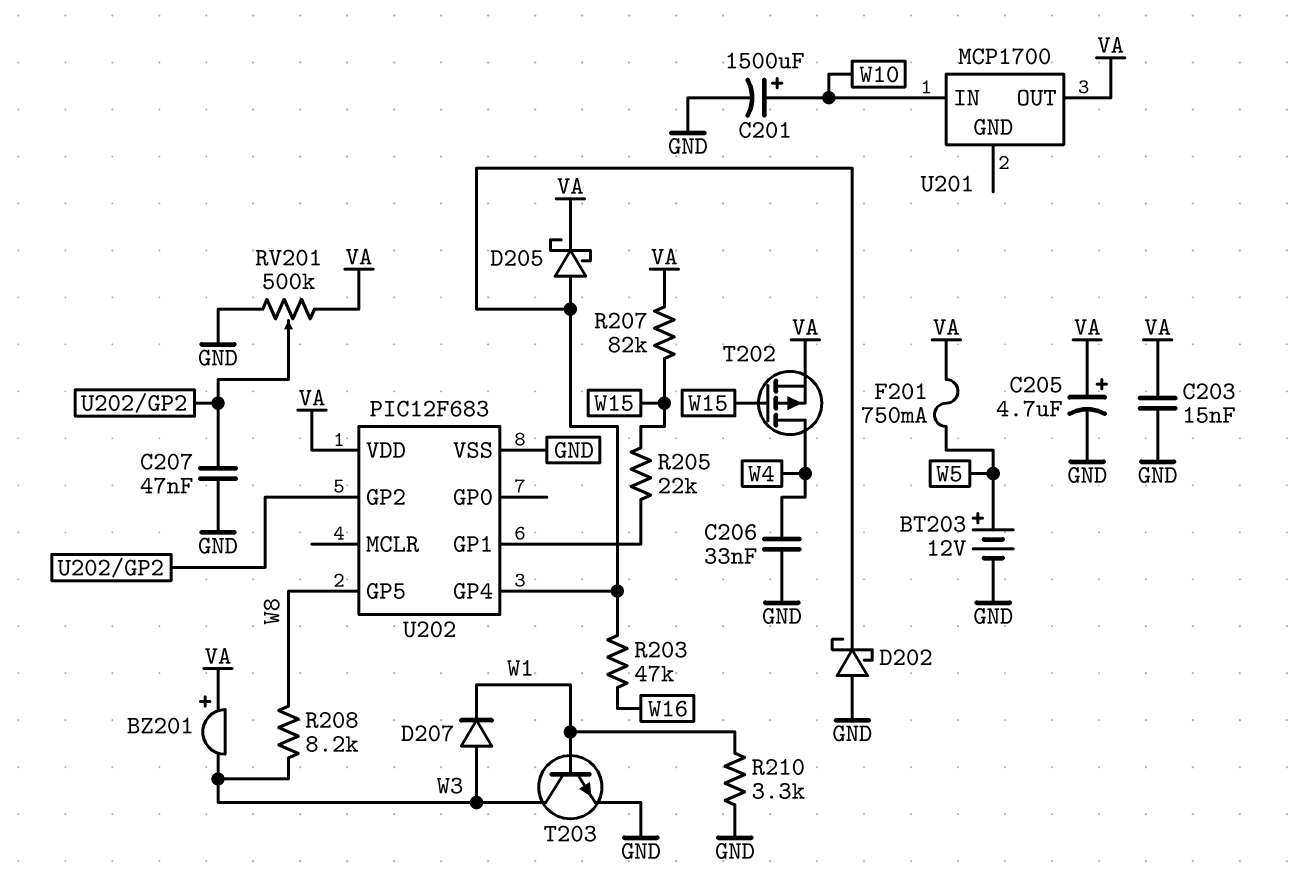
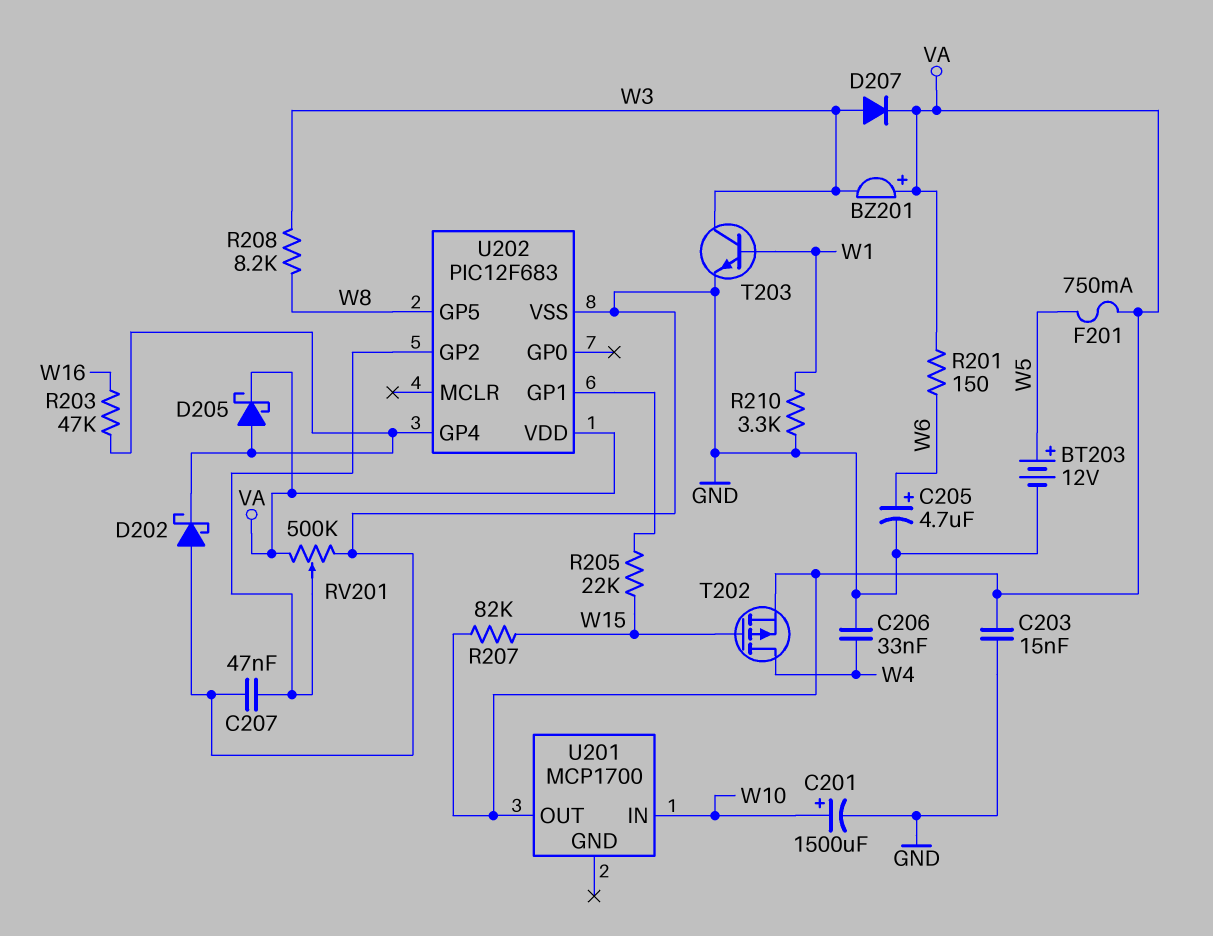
C205: 4.7uF (plus VA, minus GND) -> 4.7uF (plus W6, minus GND)
D207: diode (A W3, K W1) -> diode (A W3, K VA)
R201: none -> 150 (VA, W6)

